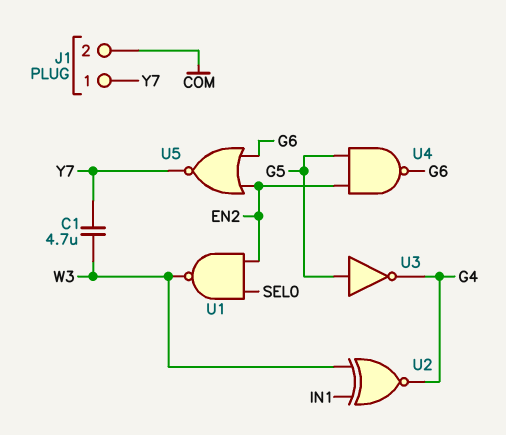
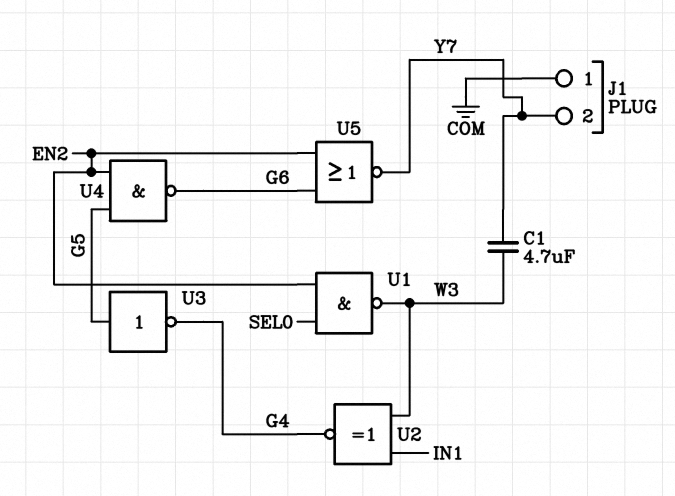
J1 pin 1: Y7 -> COM
J1 pin 2: COM -> Y7

